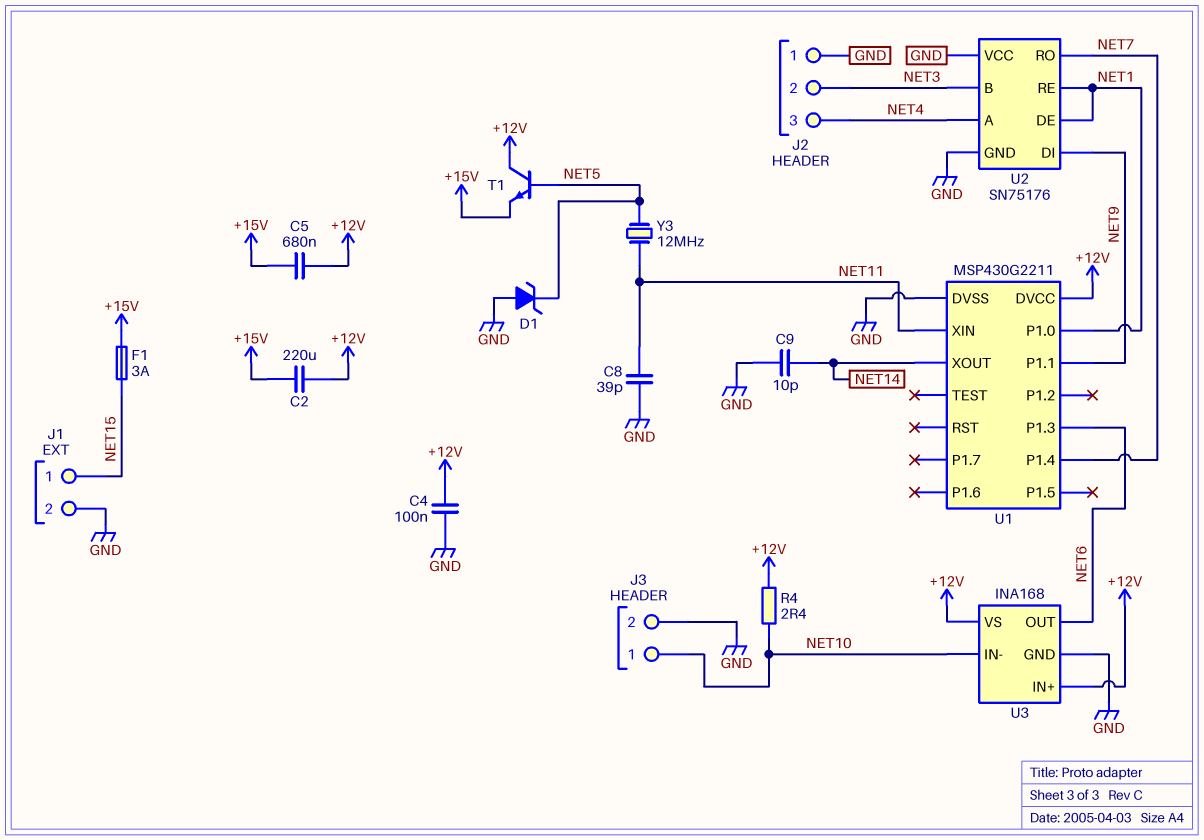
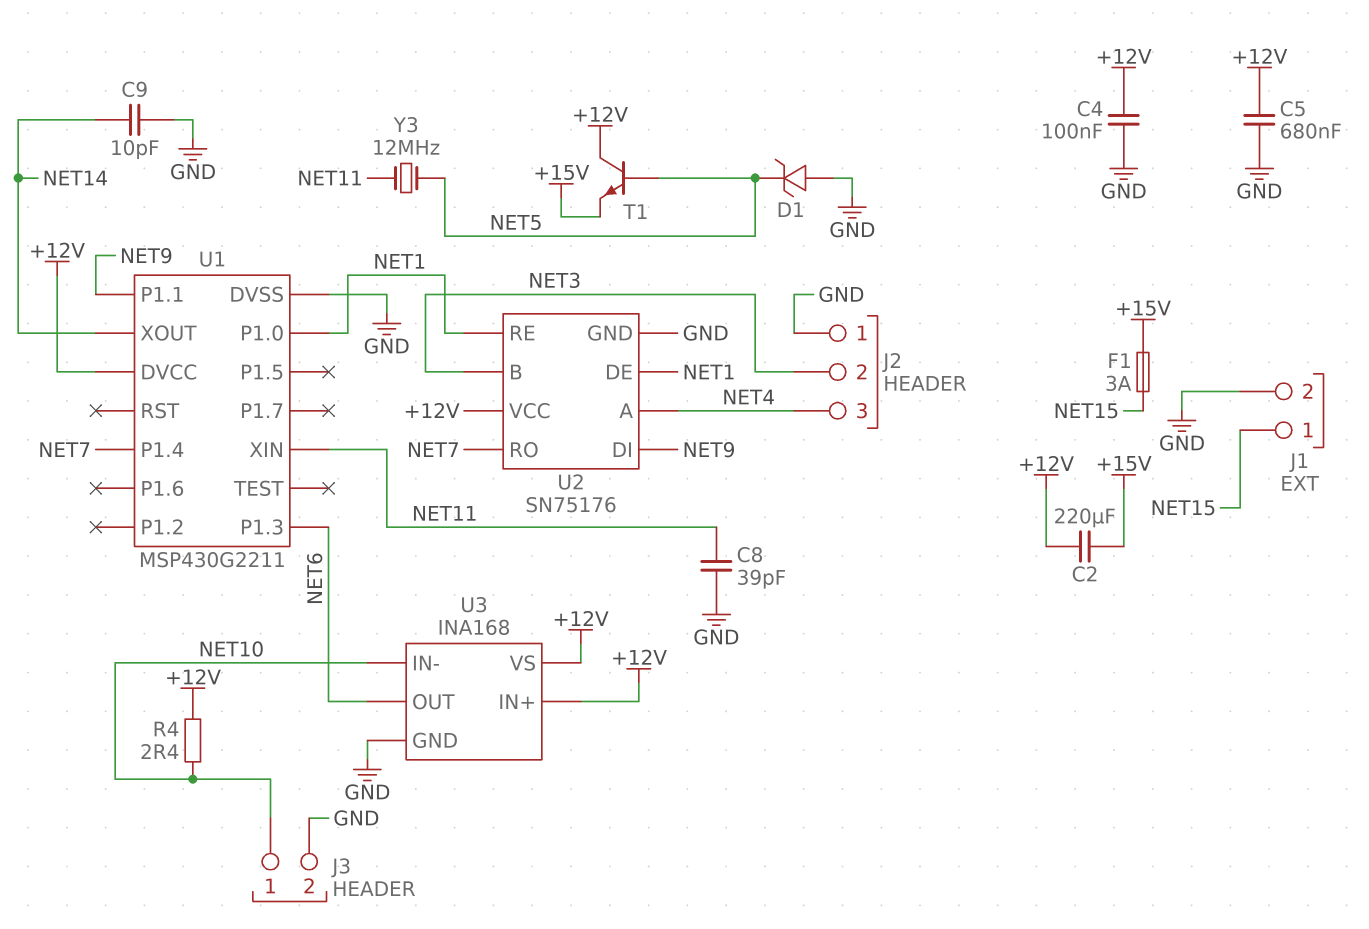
C5: 680nF (+12V, +15V) -> 680nF (+12V, GND)
U2 pin VCC: GND -> +12V

